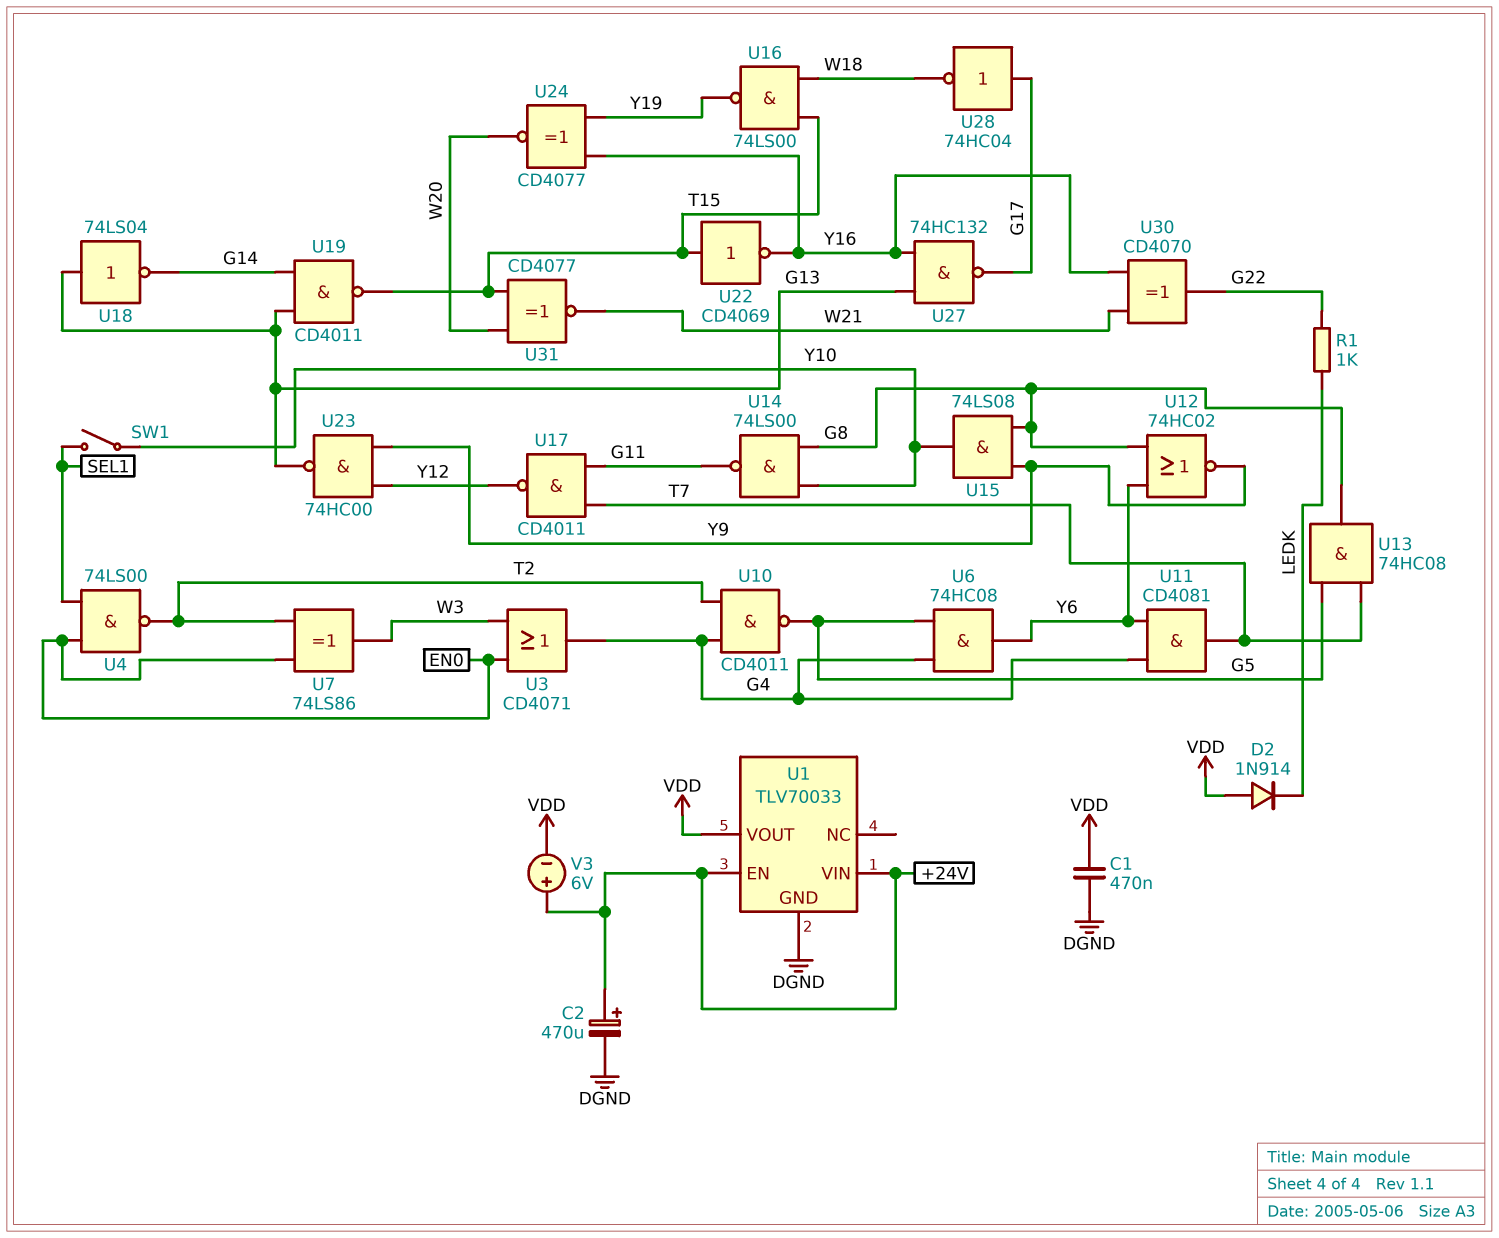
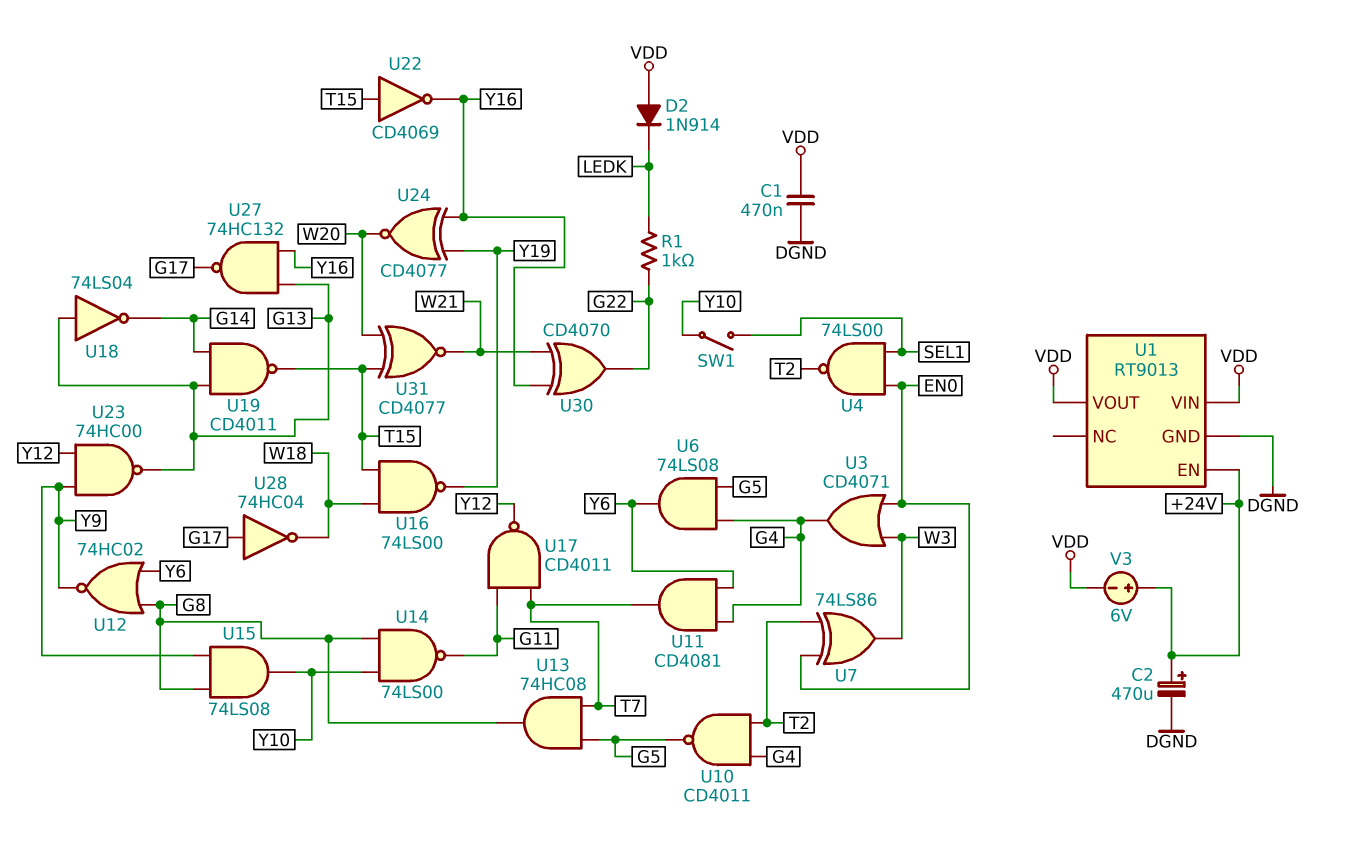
U1: TLV70033 -> RT9013
U1 pin VIN: +24V -> VDD
U6: AND 74HC08 (in G4, in G5, out Y6) -> AND 74LS08 (in G4, in G5, out Y6)

